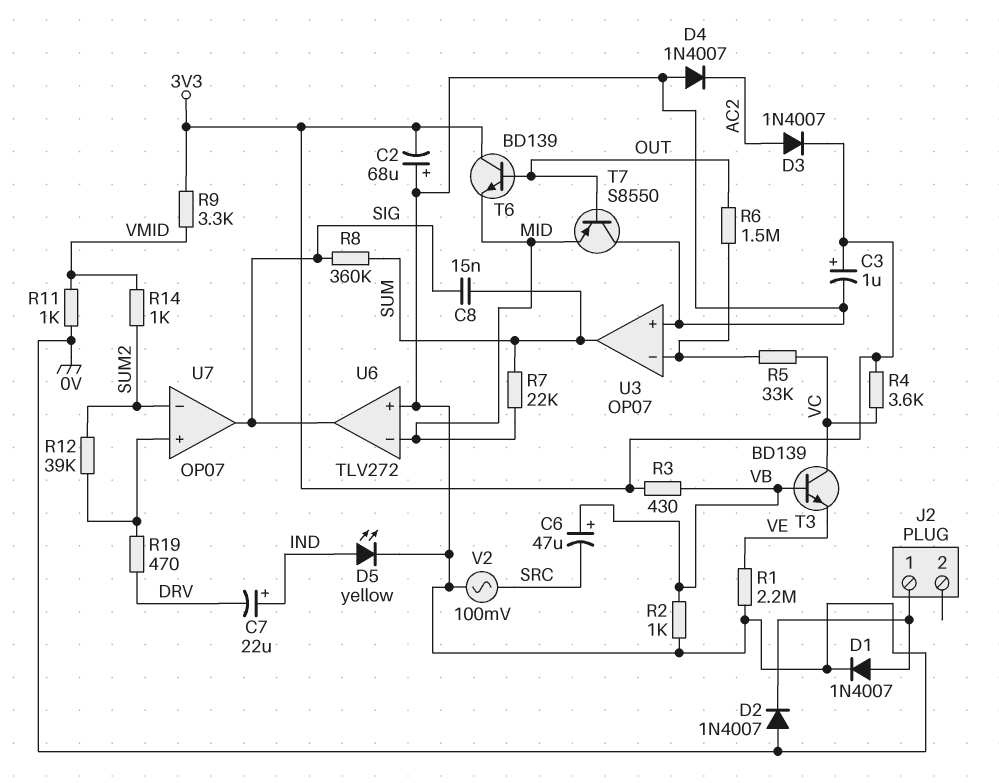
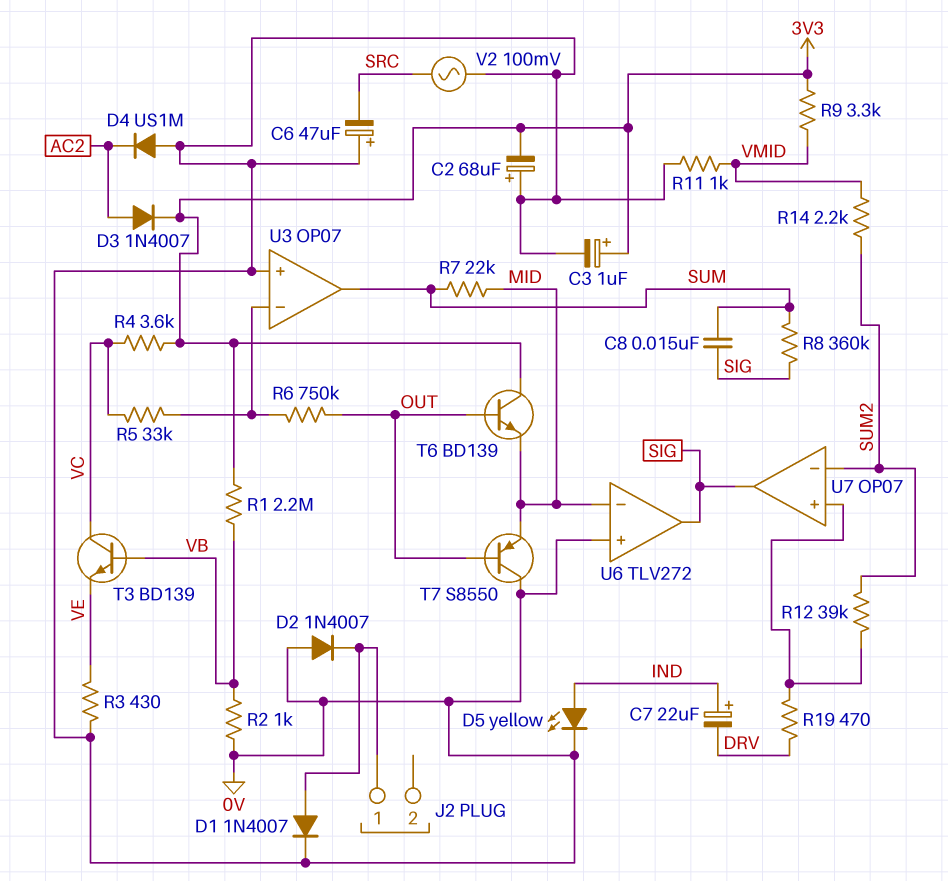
C6: 47uF (plus VB, minus SRC) -> 47uF (plus 0V, minus SRC)
D4: diode 1N4007 (A 0V, K AC2) -> diode US1M (A 0V, K AC2)
R1: 2.2M (0V, VE) -> 2.2M (3V3, VB)
R3: 430 (3V3, VB) -> 430 (0V, VE)
R6: 1.5M (OUT, U3/in-) -> 750k (OUT, U3/in-)
R14: 1k (SUM2, VMID) -> 2.2k (SUM2, VMID)

